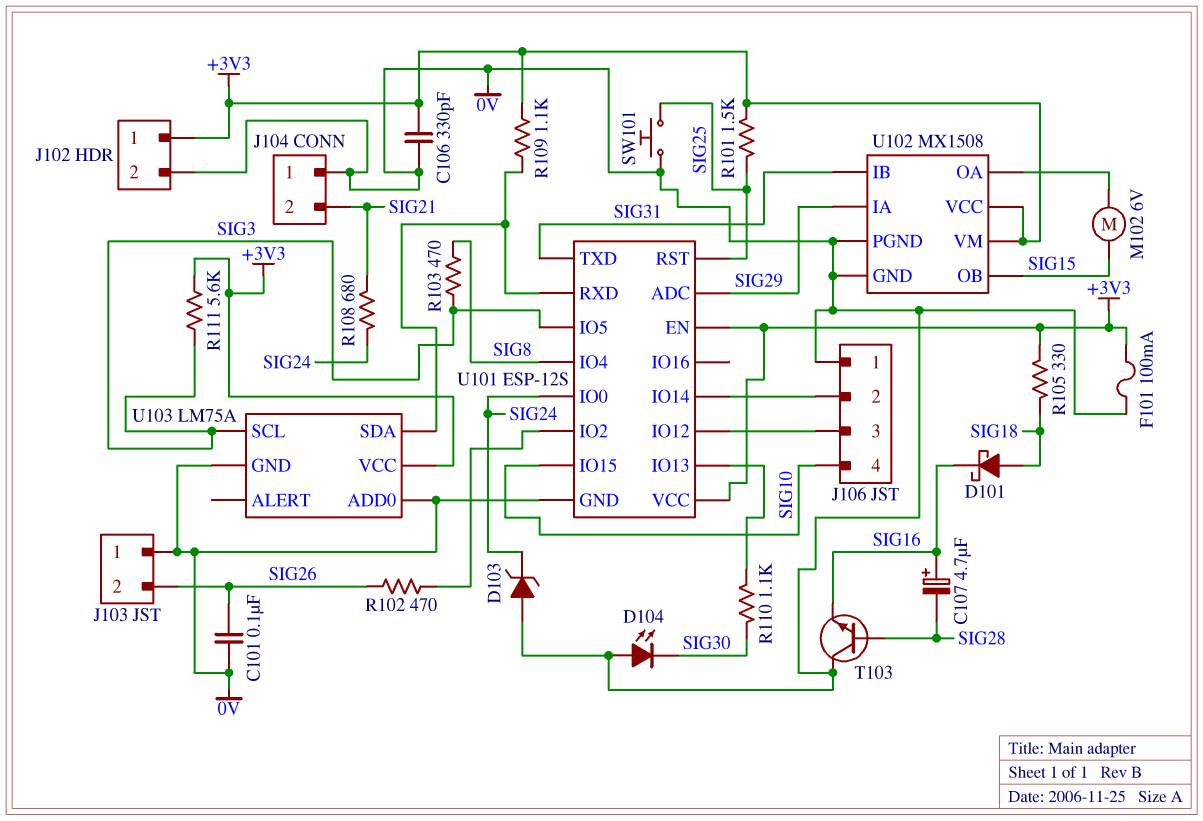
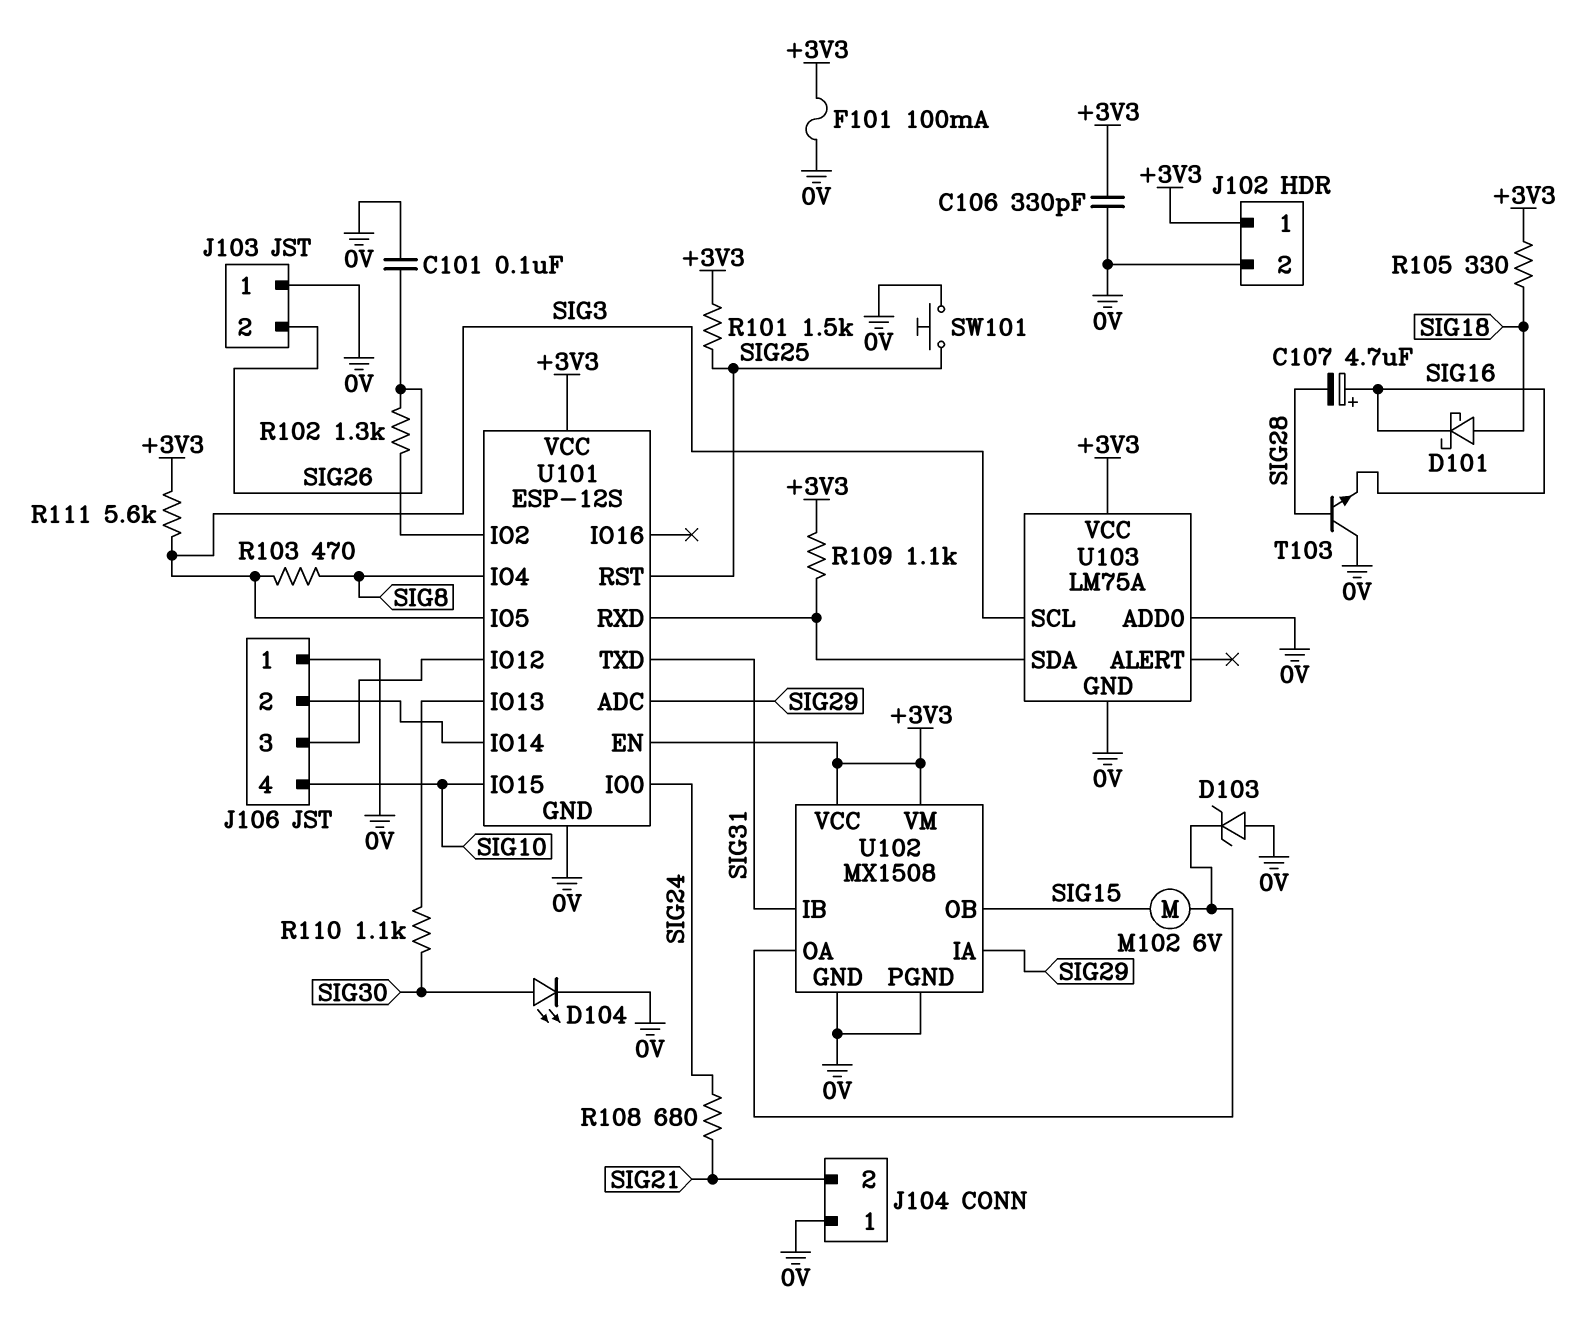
D103: zener (A 0V, K SIG24) -> zener (A 0V, K U102/OA)
D104: LED (A 0V, K SIG30) -> LED (A SIG30, K 0V)
R102: 470 (SIG26, U101/IO2) -> 1.3k (SIG26, U101/IO2)

